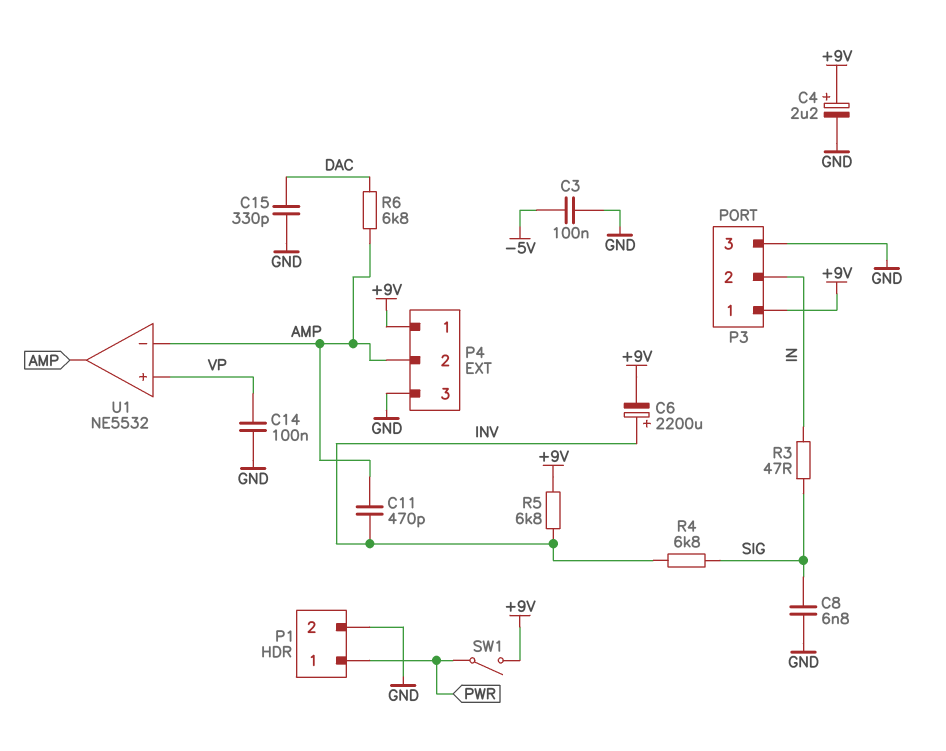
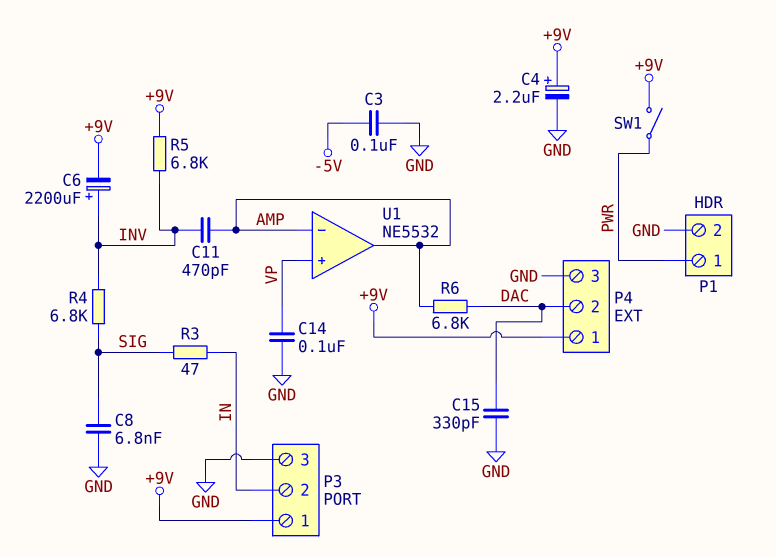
P4 pin 2: AMP -> DAC

